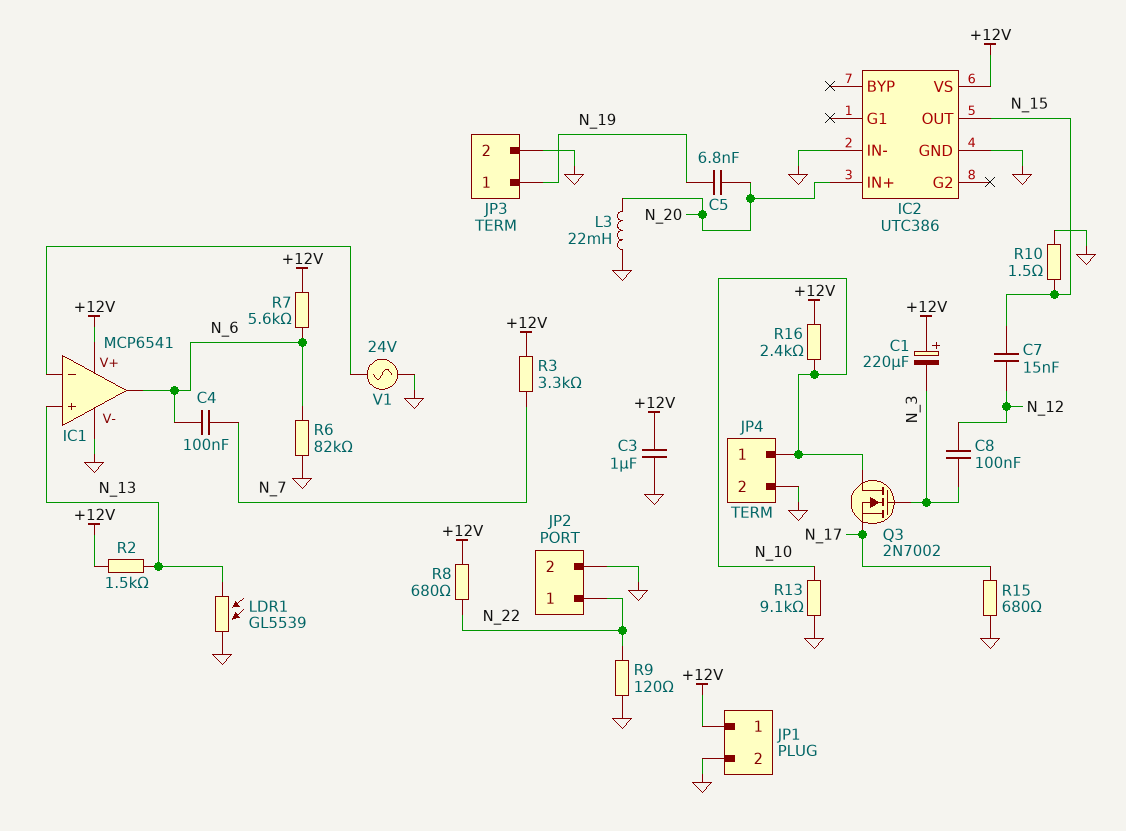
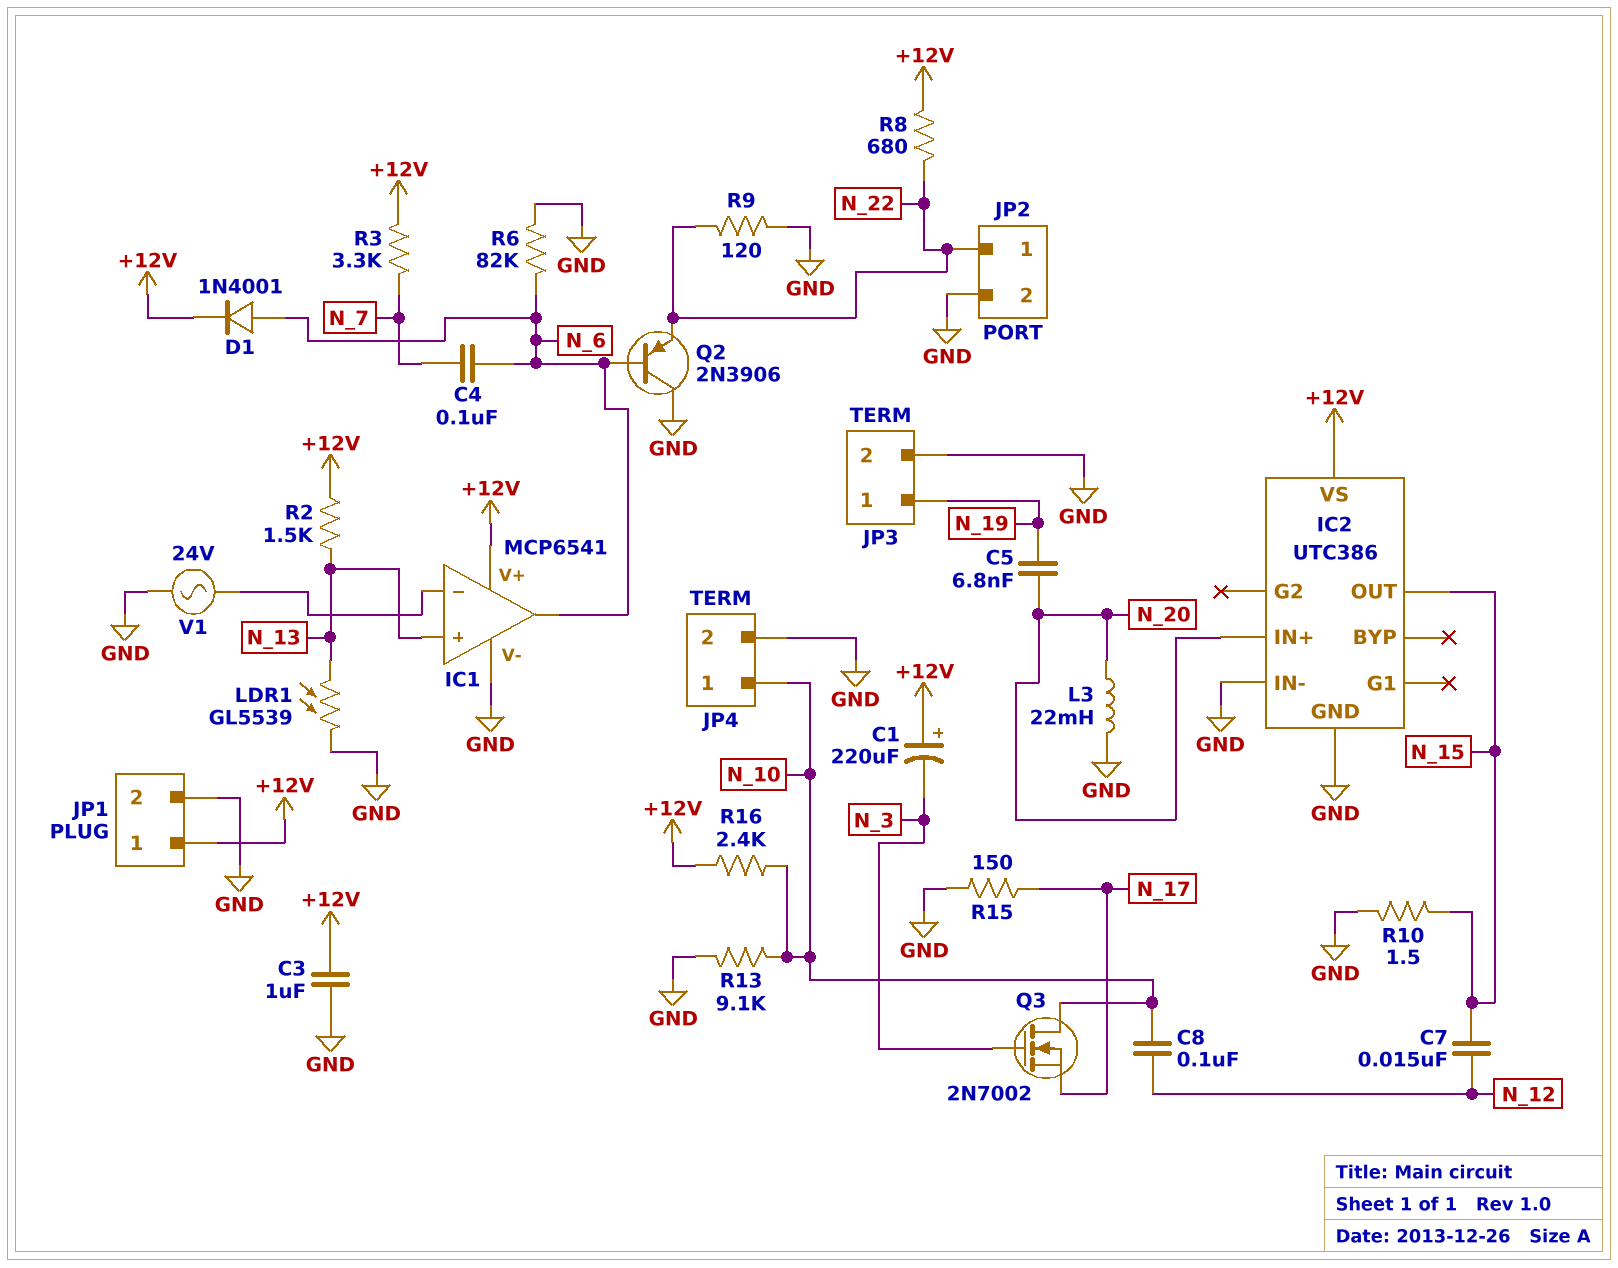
C8: 100nF (N_3, N_12) -> 100nF (N_10, N_12)
D1: none -> diode 1N4001 (A N_6, K +12V)
Q2: none -> PNP 2N3906 (B N_6, C GND, E N_22)
R7: 5.6k (+12V, N_6) -> none
R15: 680 (GND, N_17) -> 150 (GND, N_17)

